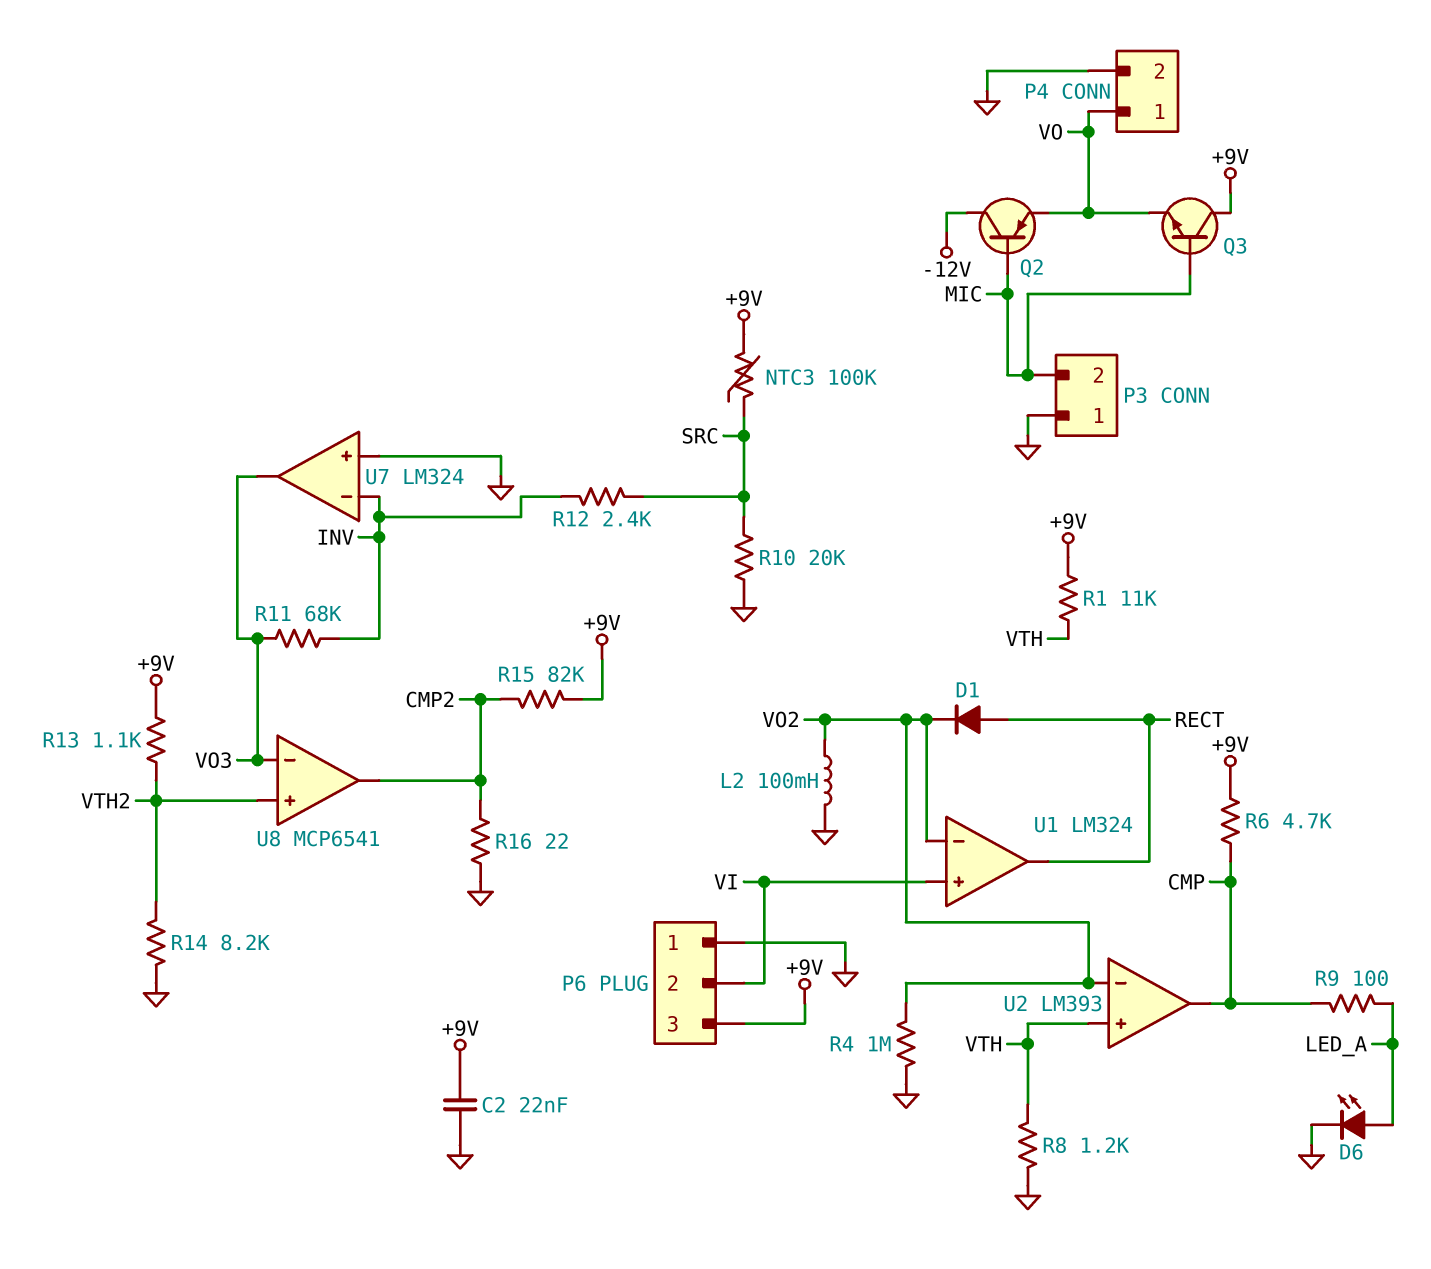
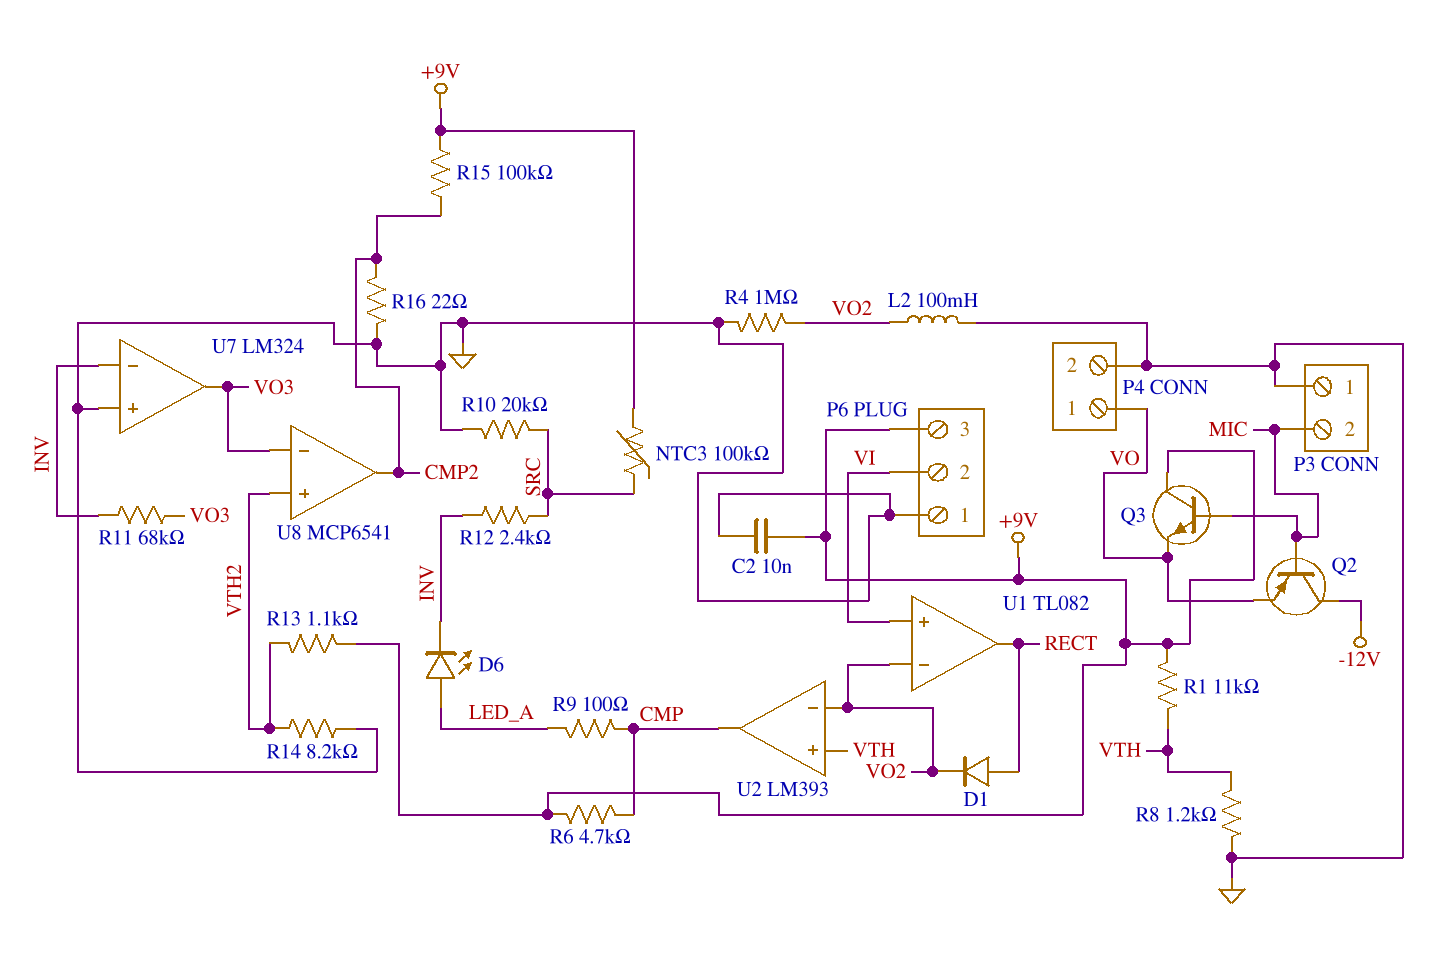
C2: 22nF (+9V, GND) -> 10nF (+9V, GND)
D6: LED (A LED_A, K GND) -> LED (A LED_A, K INV)
R15: 82k (+9V, CMP2) -> 100k (+9V, CMP2)
U1: LM324 -> TL082

